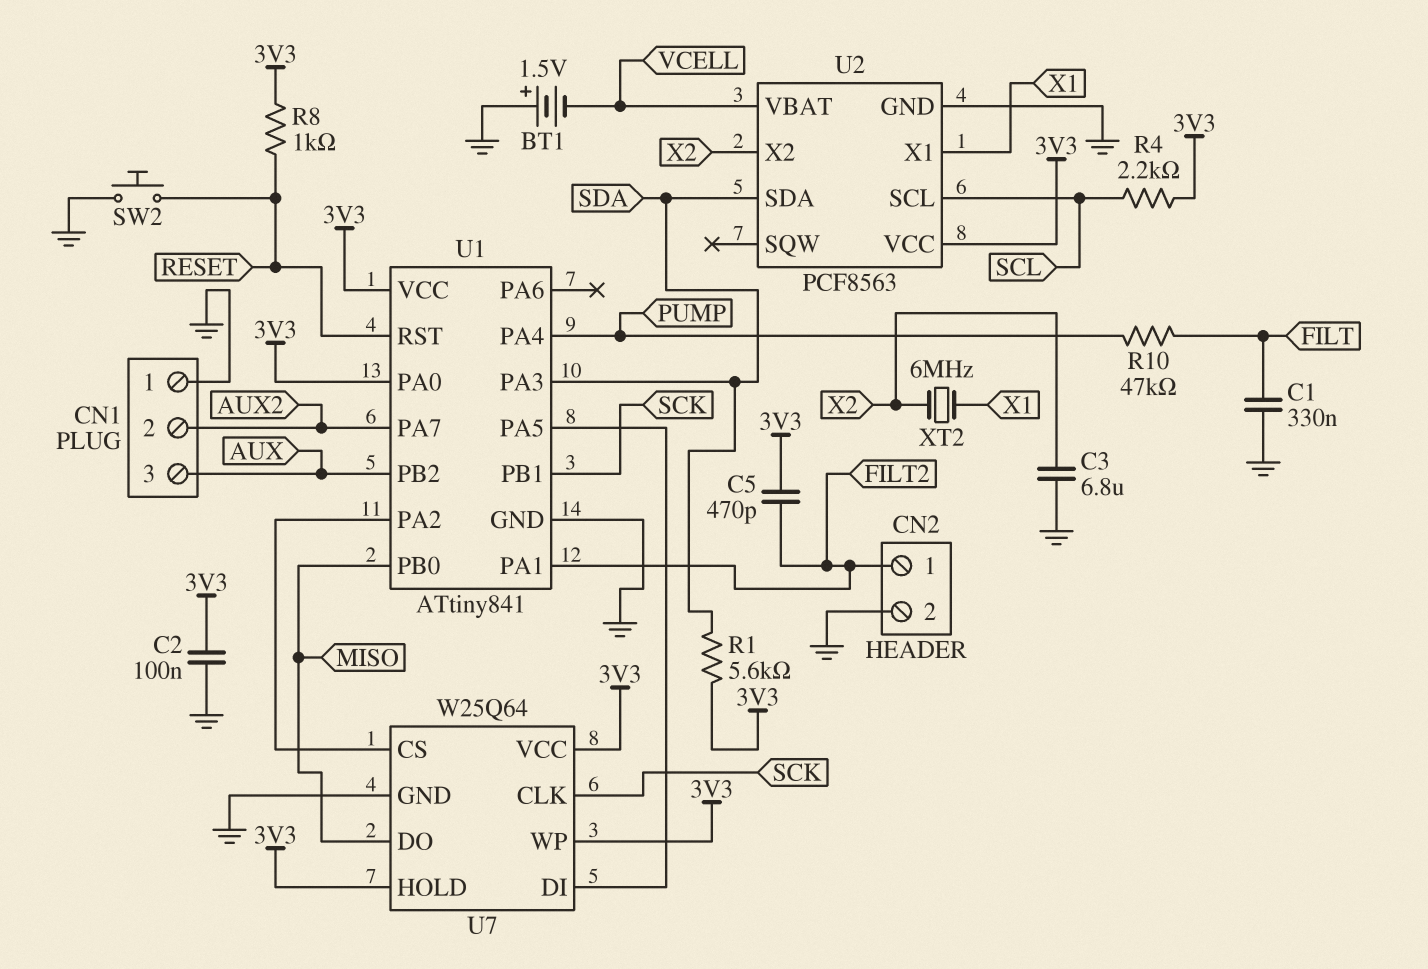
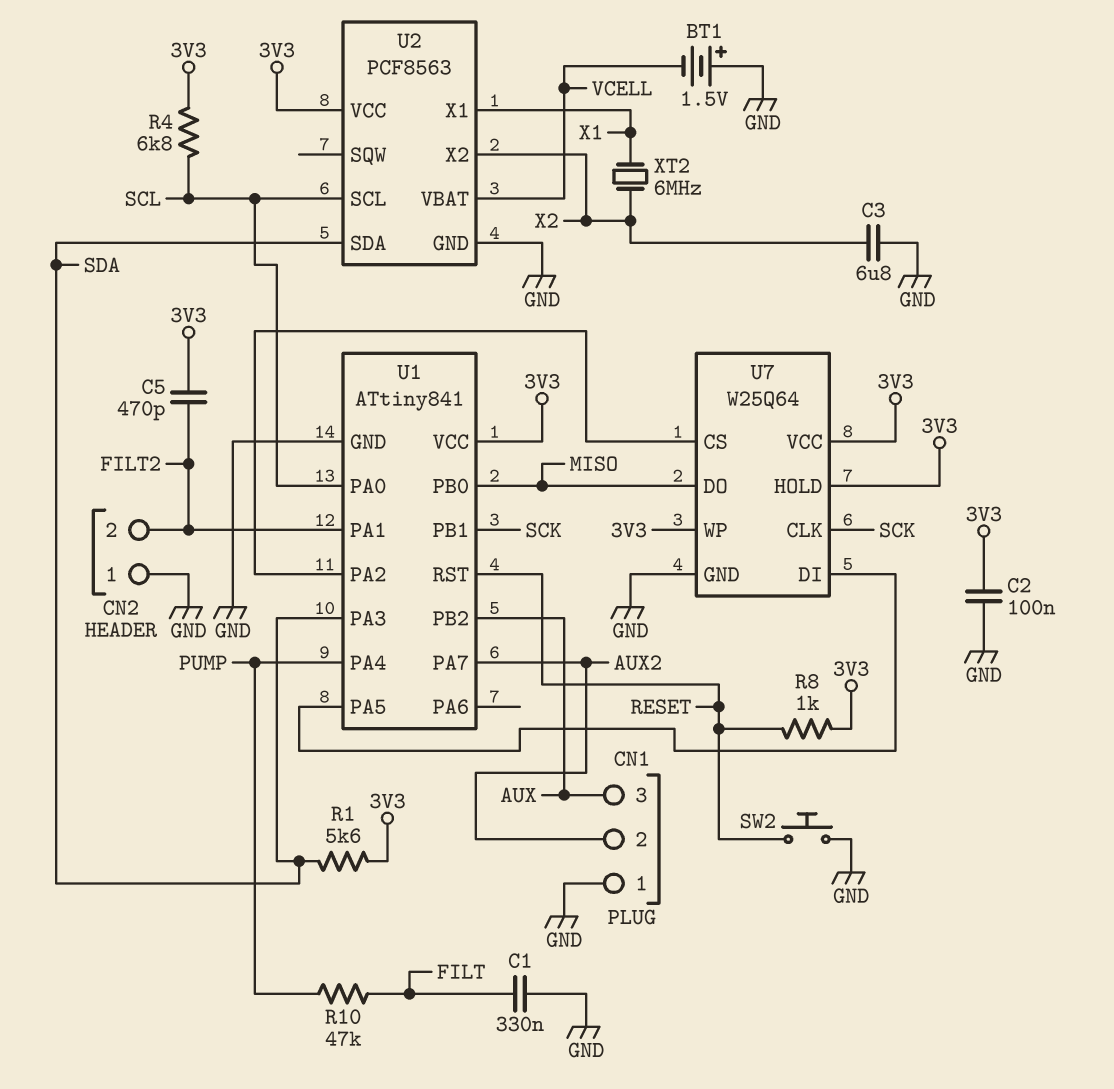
CN2 pin 1: FILT2 -> GND
CN2 pin 2: GND -> FILT2
R4: 2.2k (3V3, SCL) -> 6.8k (3V3, SCL)
U1 pin PA0: 3V3 -> SCL

